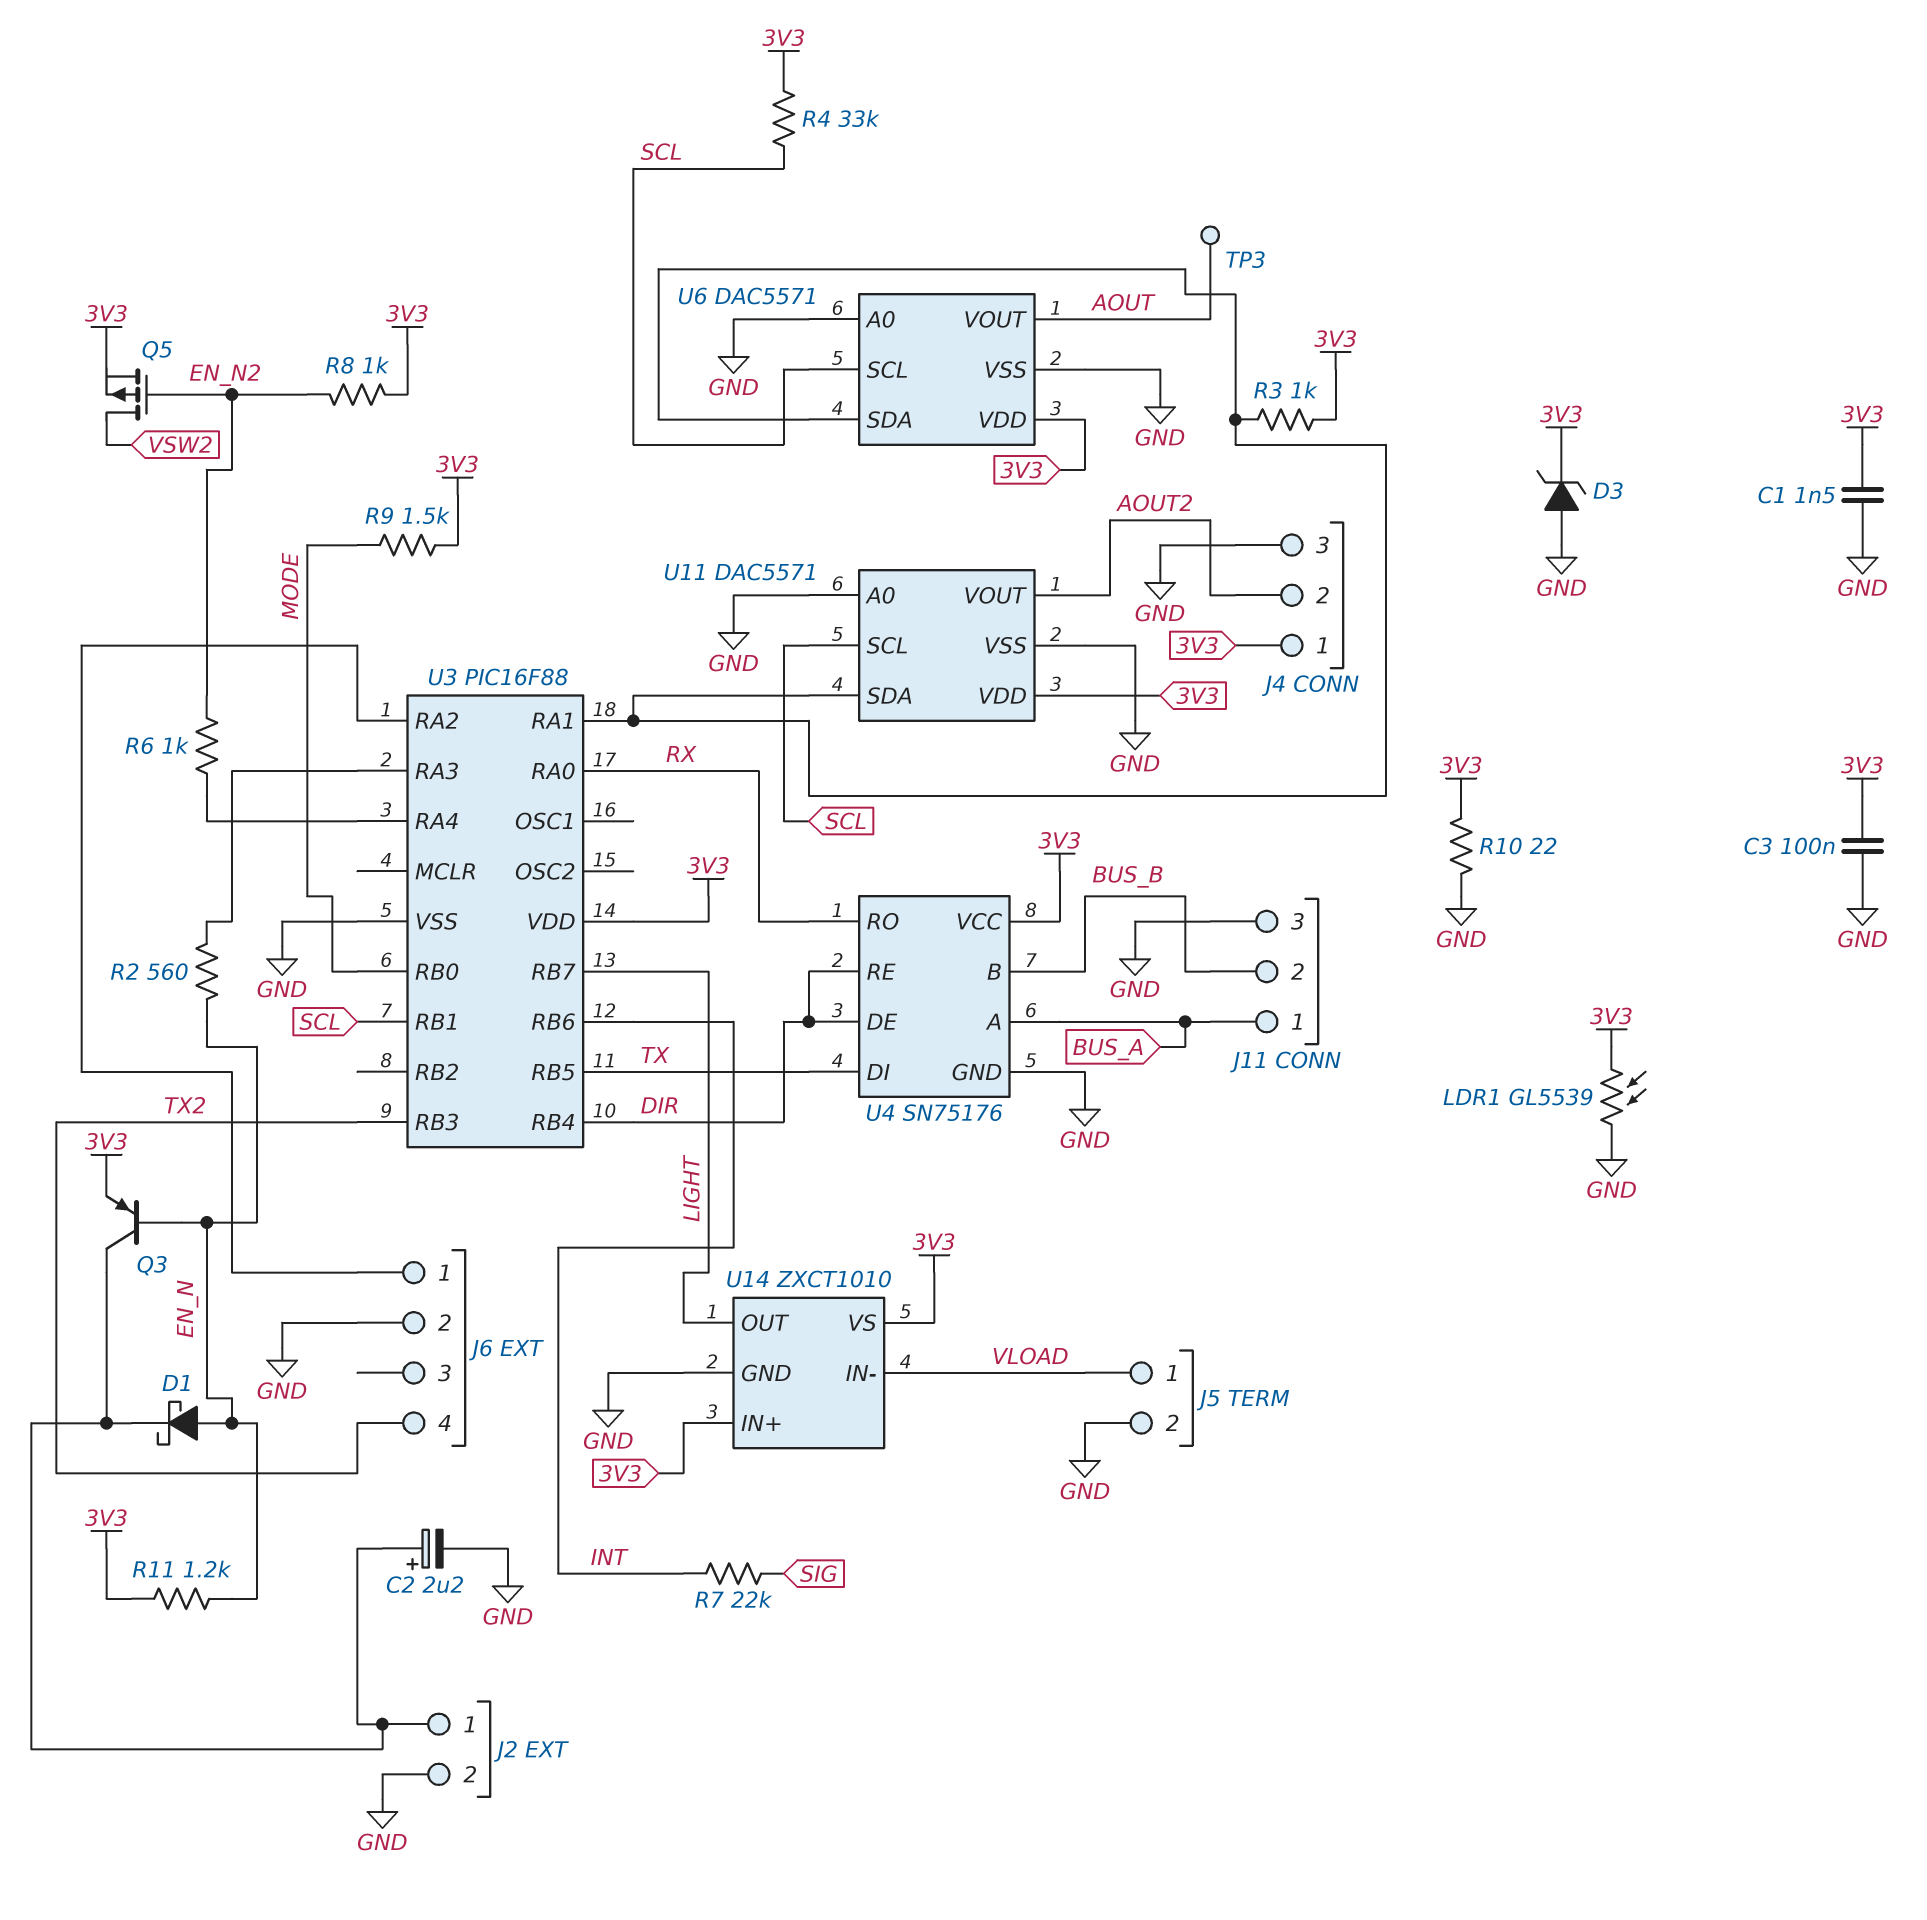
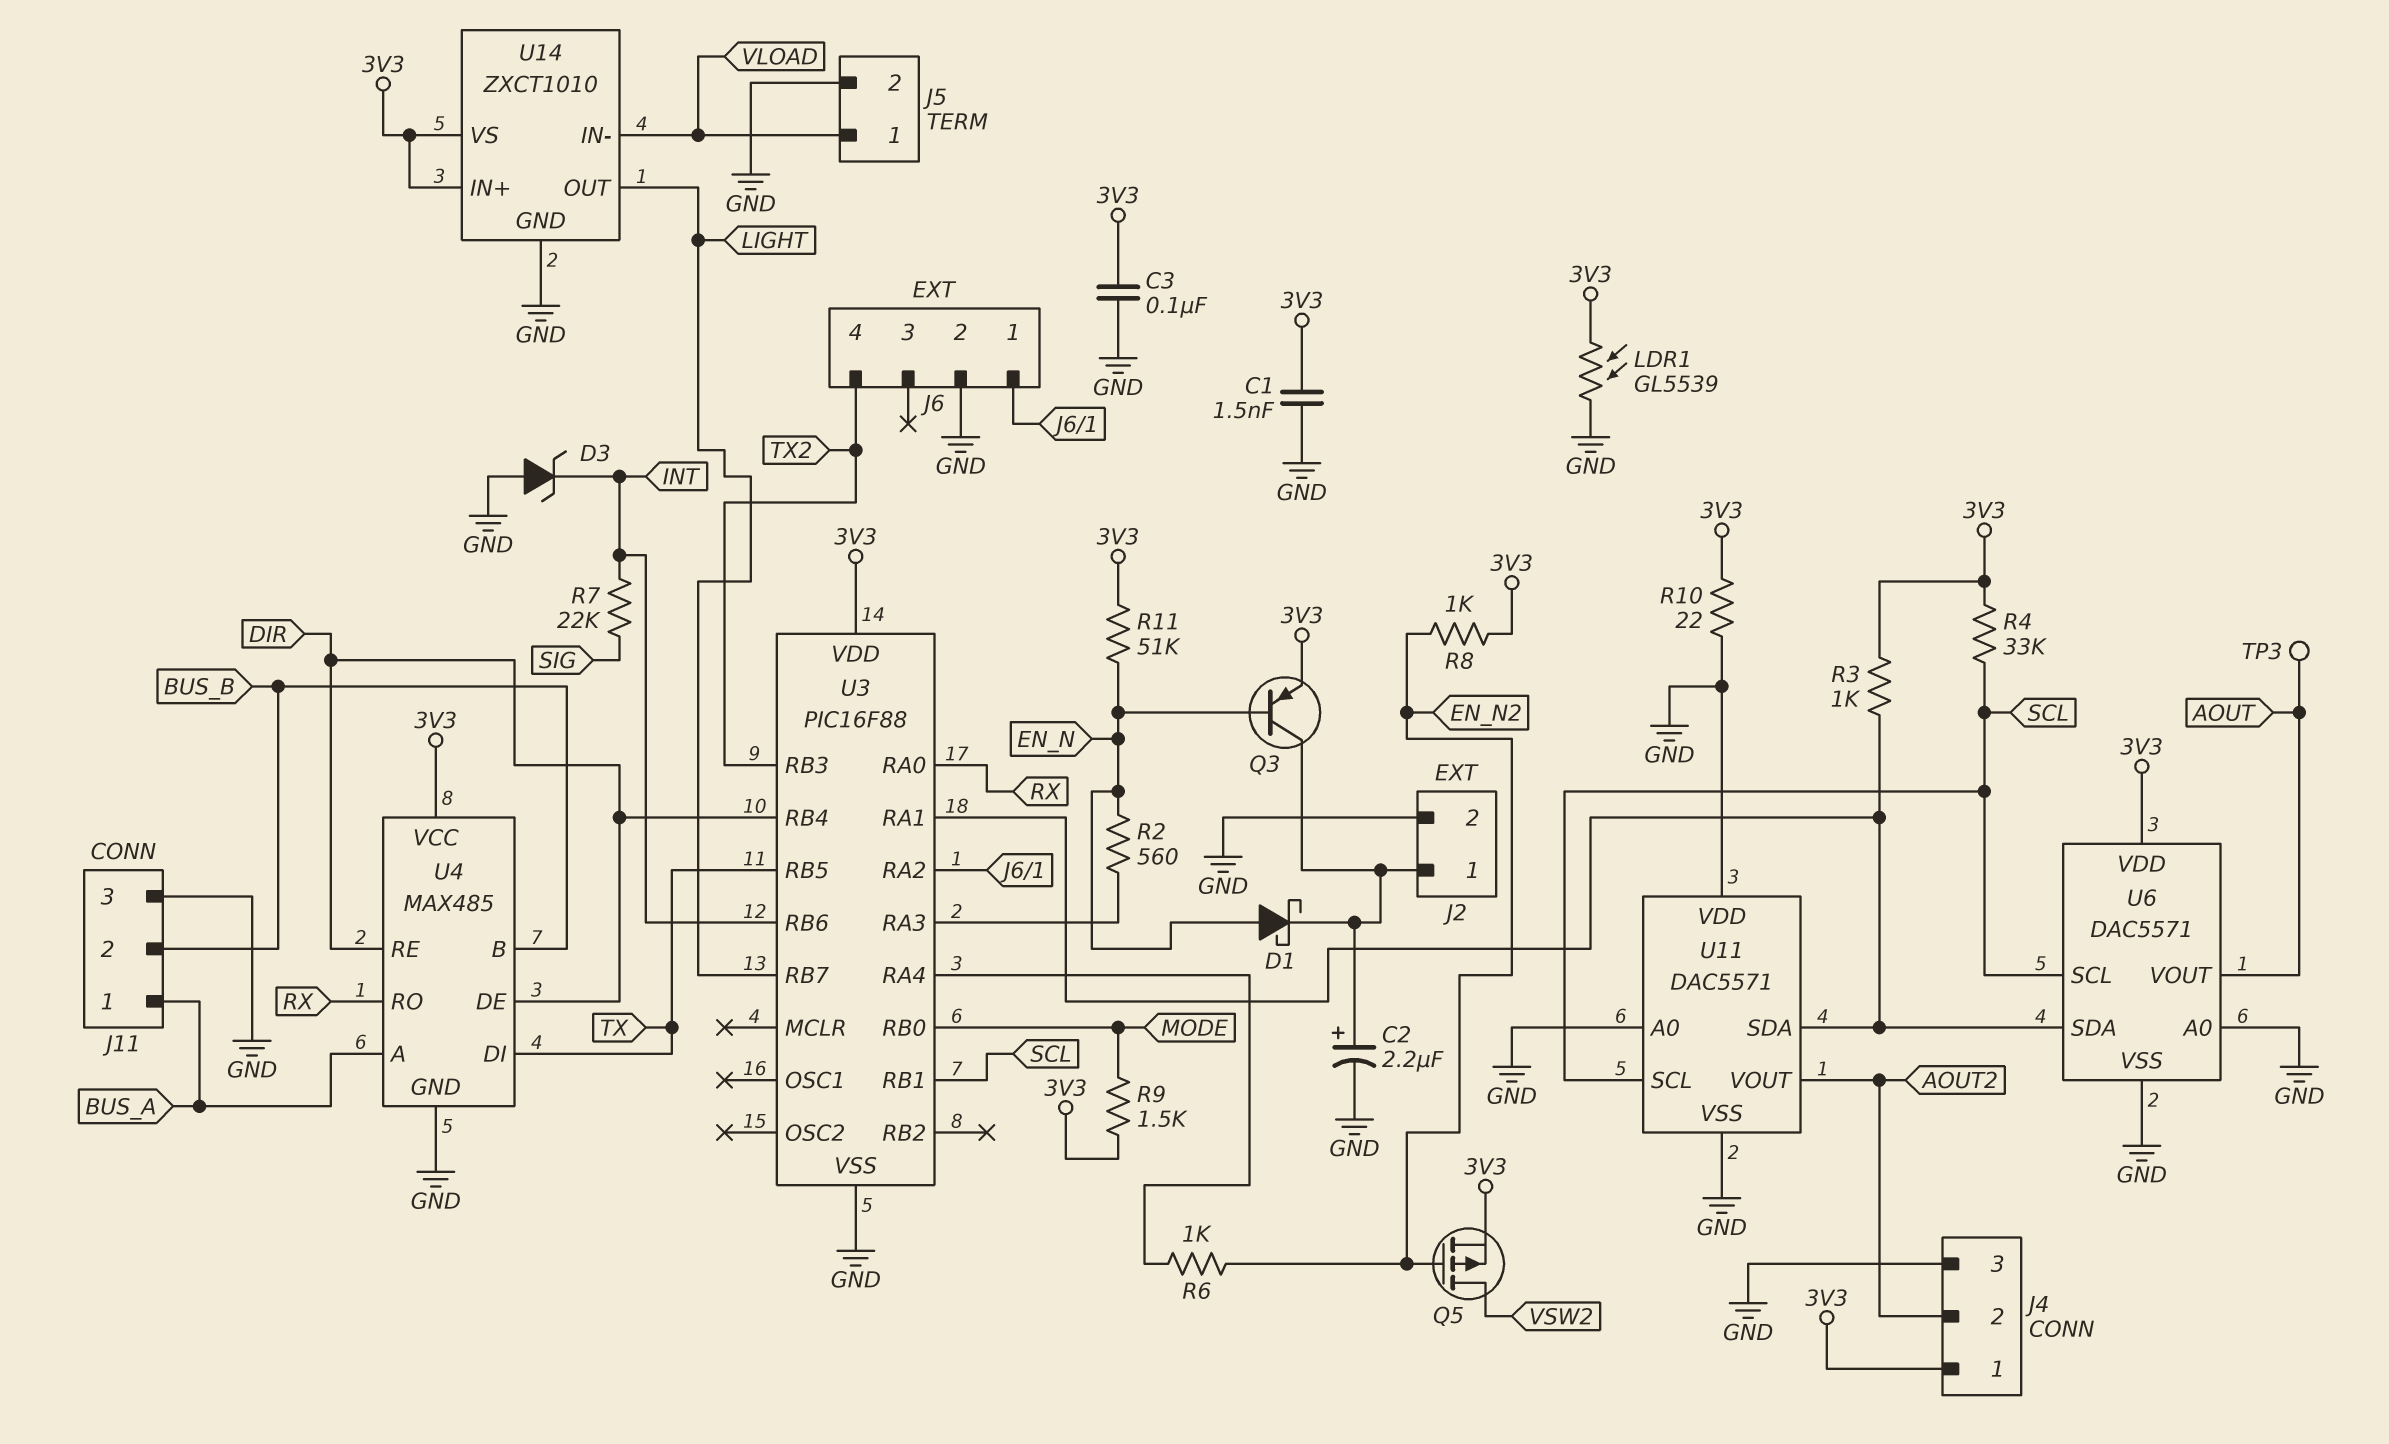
D3: zener (A GND, K 3V3) -> zener (A GND, K INT)
R11: 1.2k (3V3, EN_N) -> 51k (3V3, EN_N)
U4: SN75176 -> MAX485
U11 pin VDD: 3V3 -> GND

